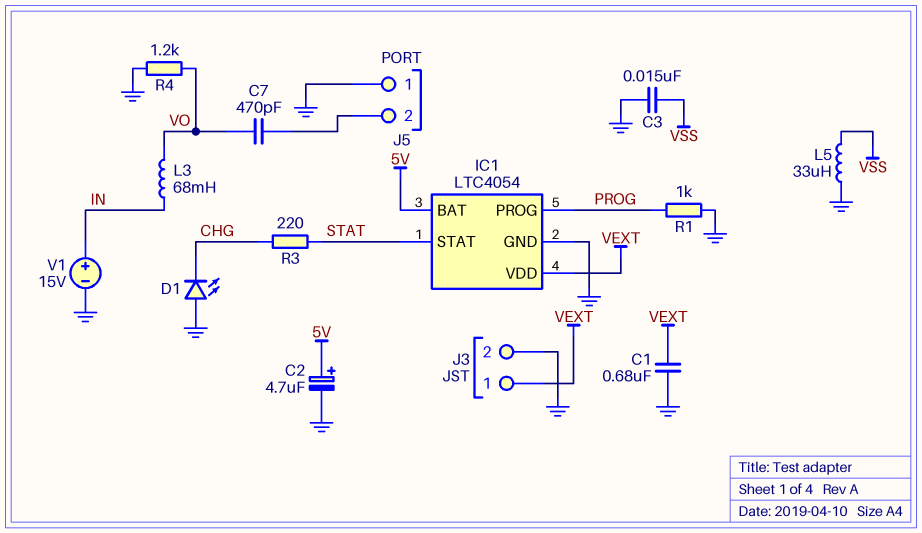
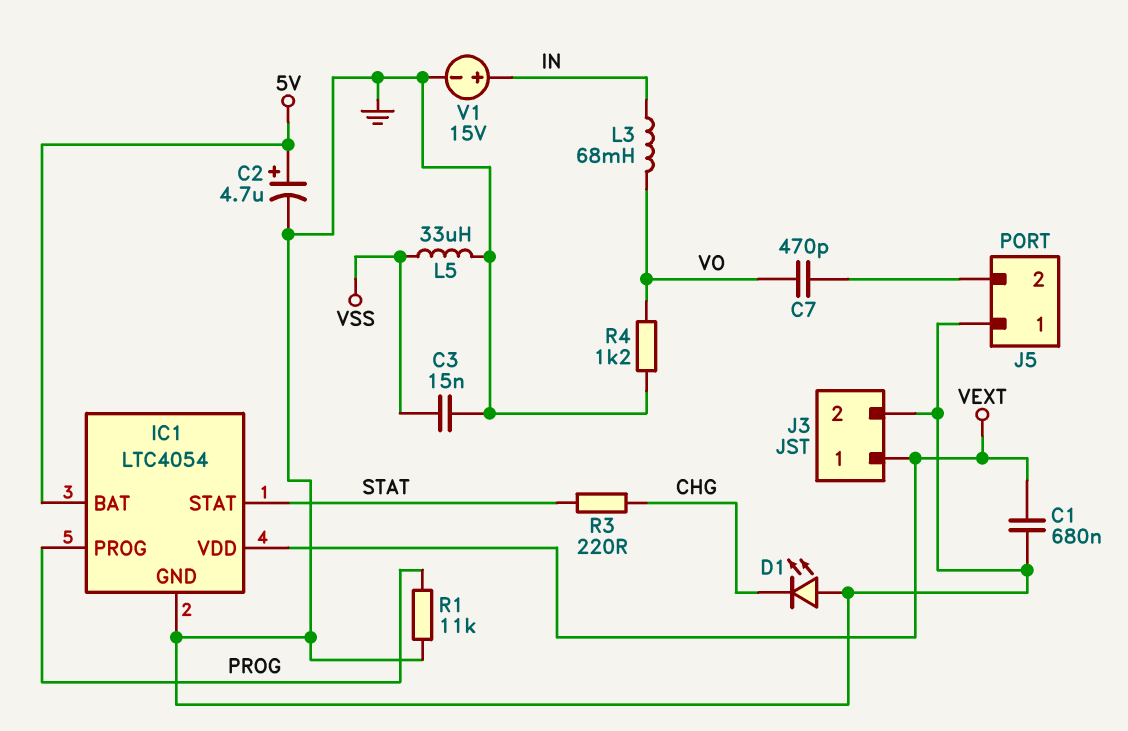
R1: 1k (GND, PROG) -> 11k (GND, PROG)

